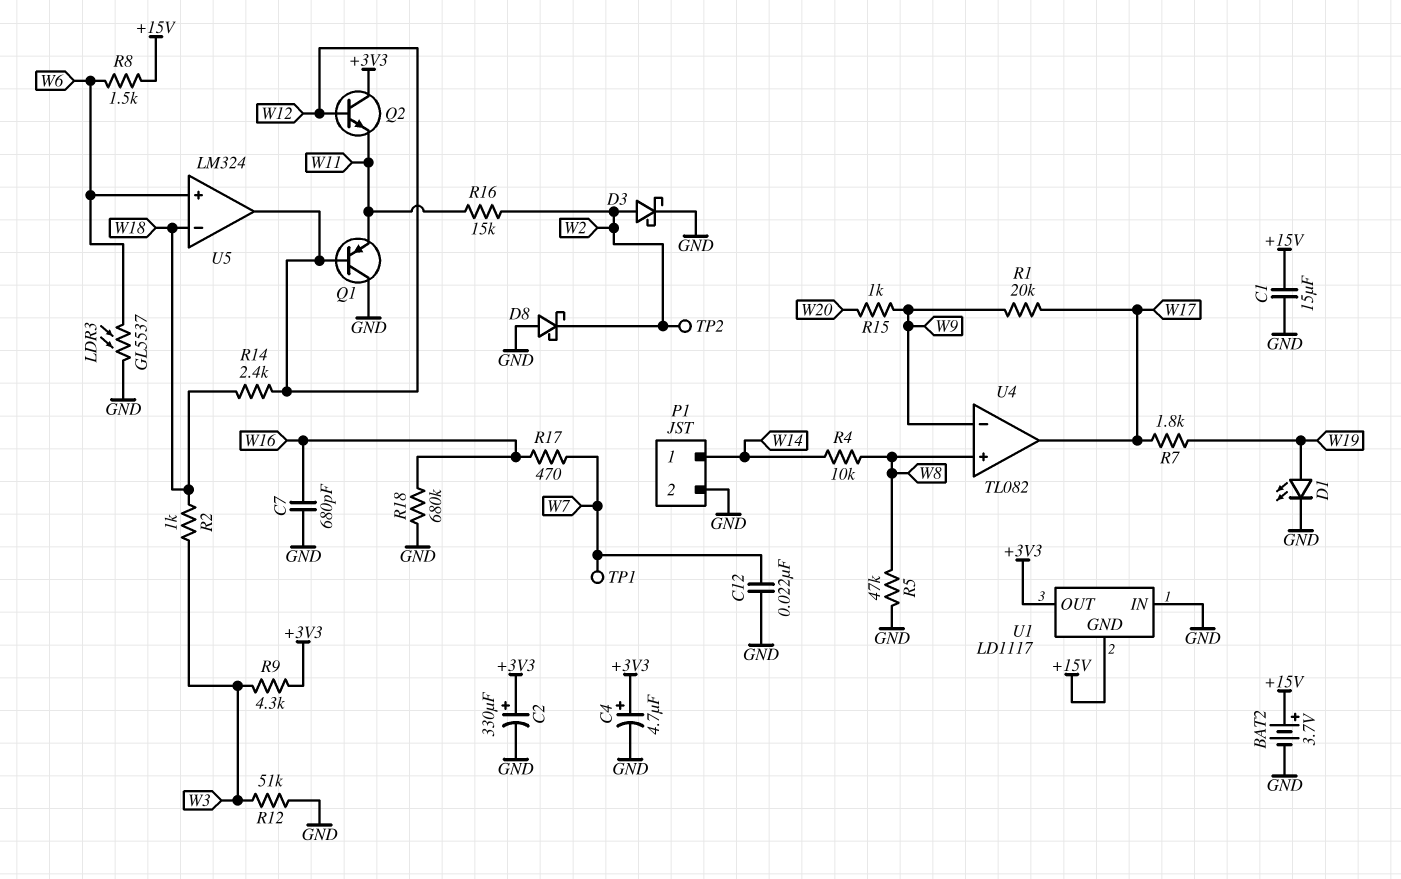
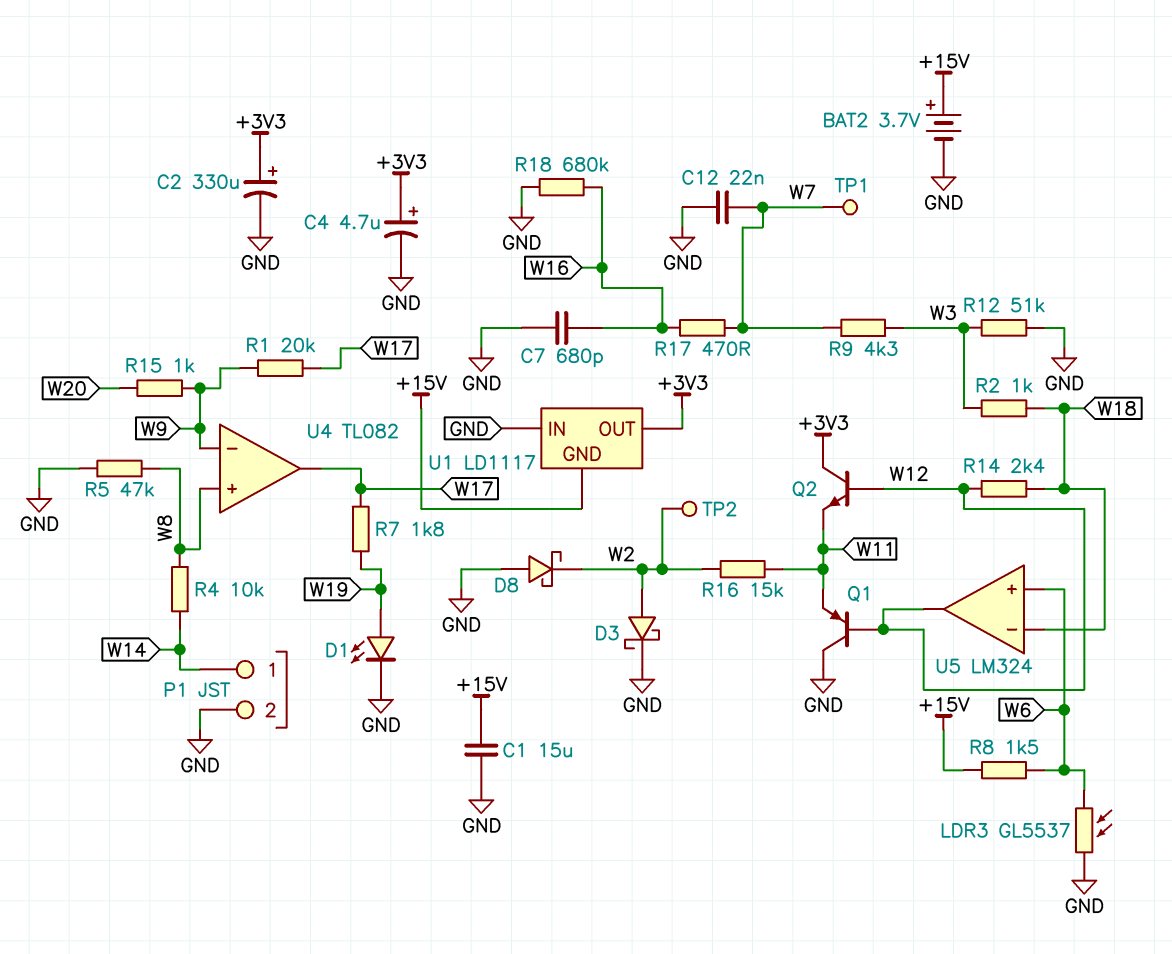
R9: 4.3k (+3V3, W3) -> 4.3k (W3, W7)

